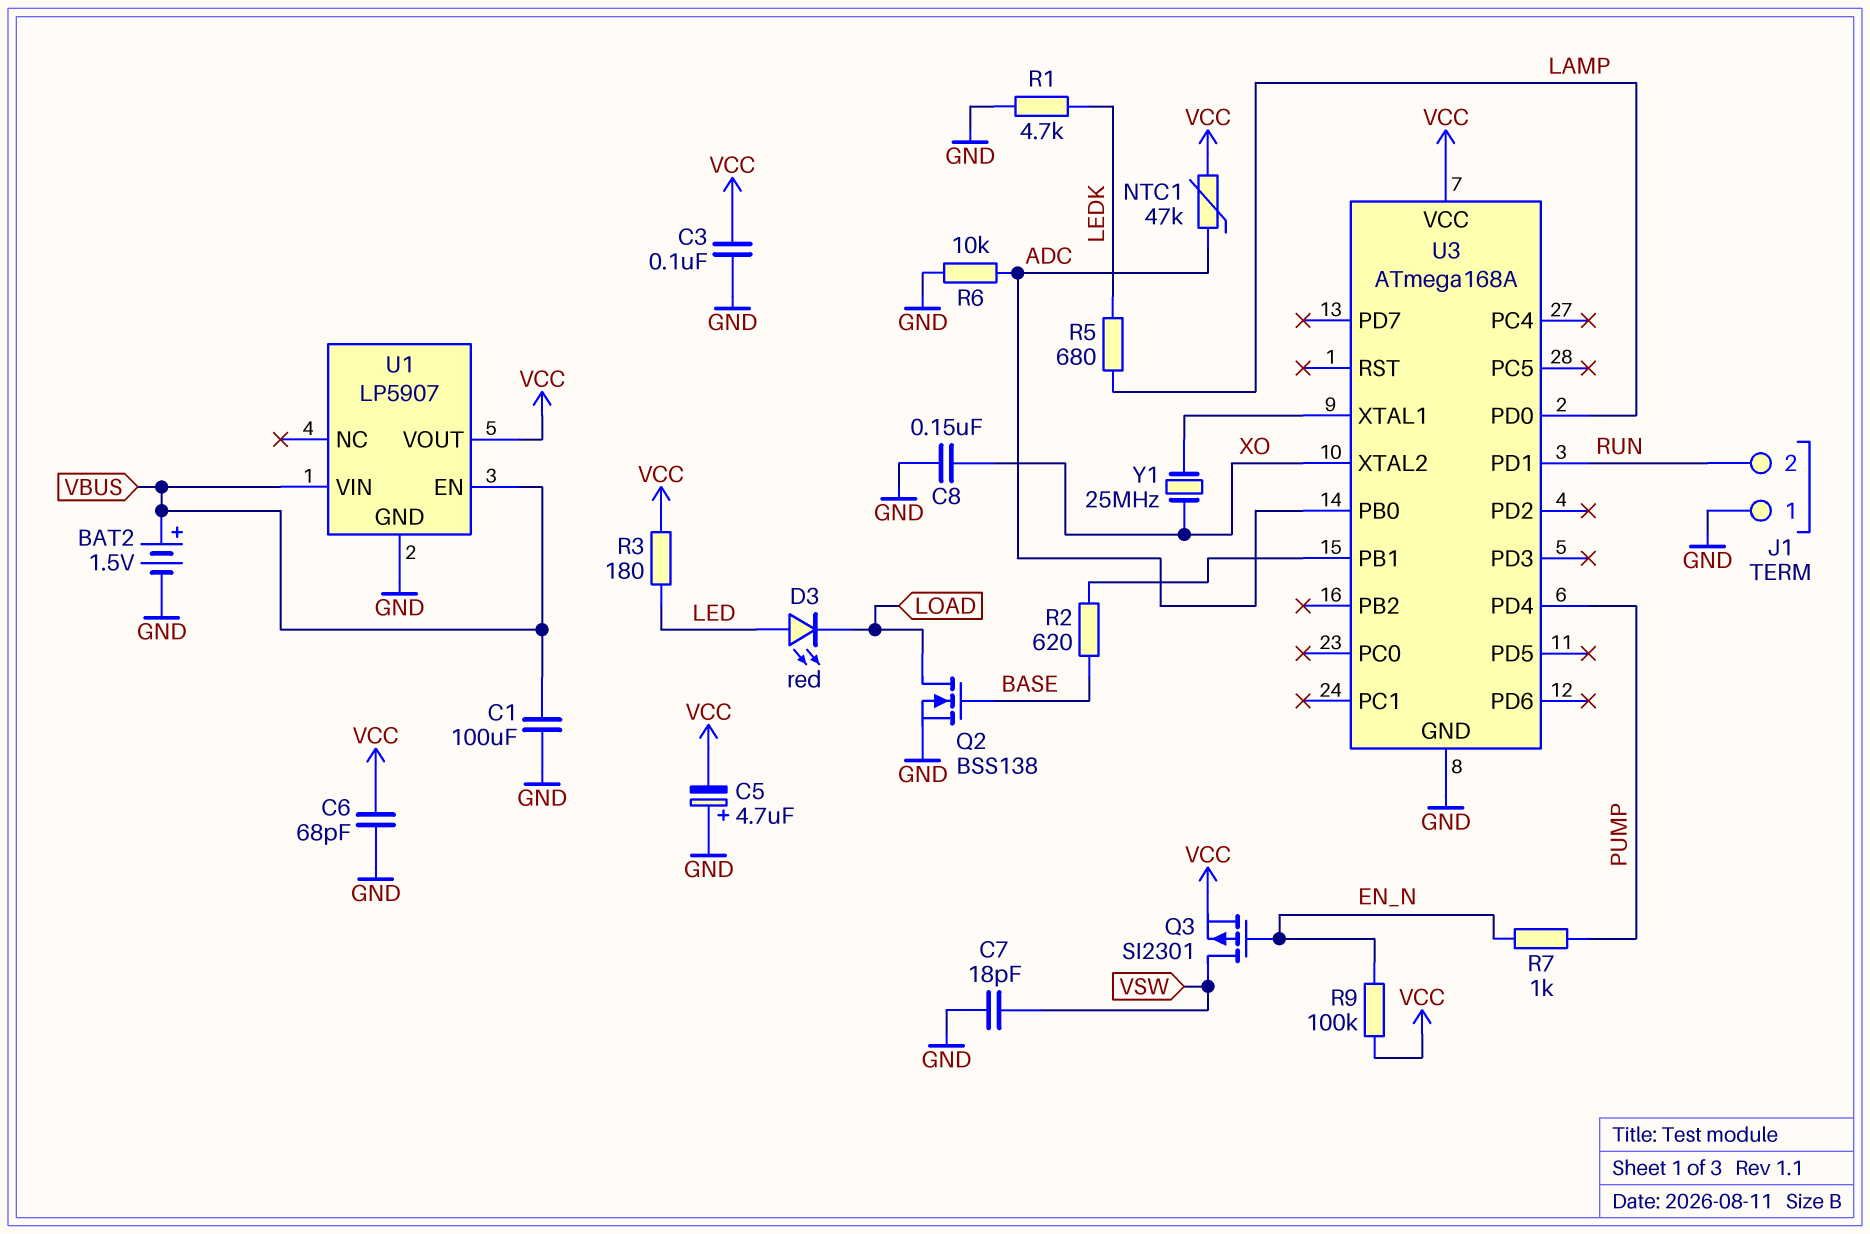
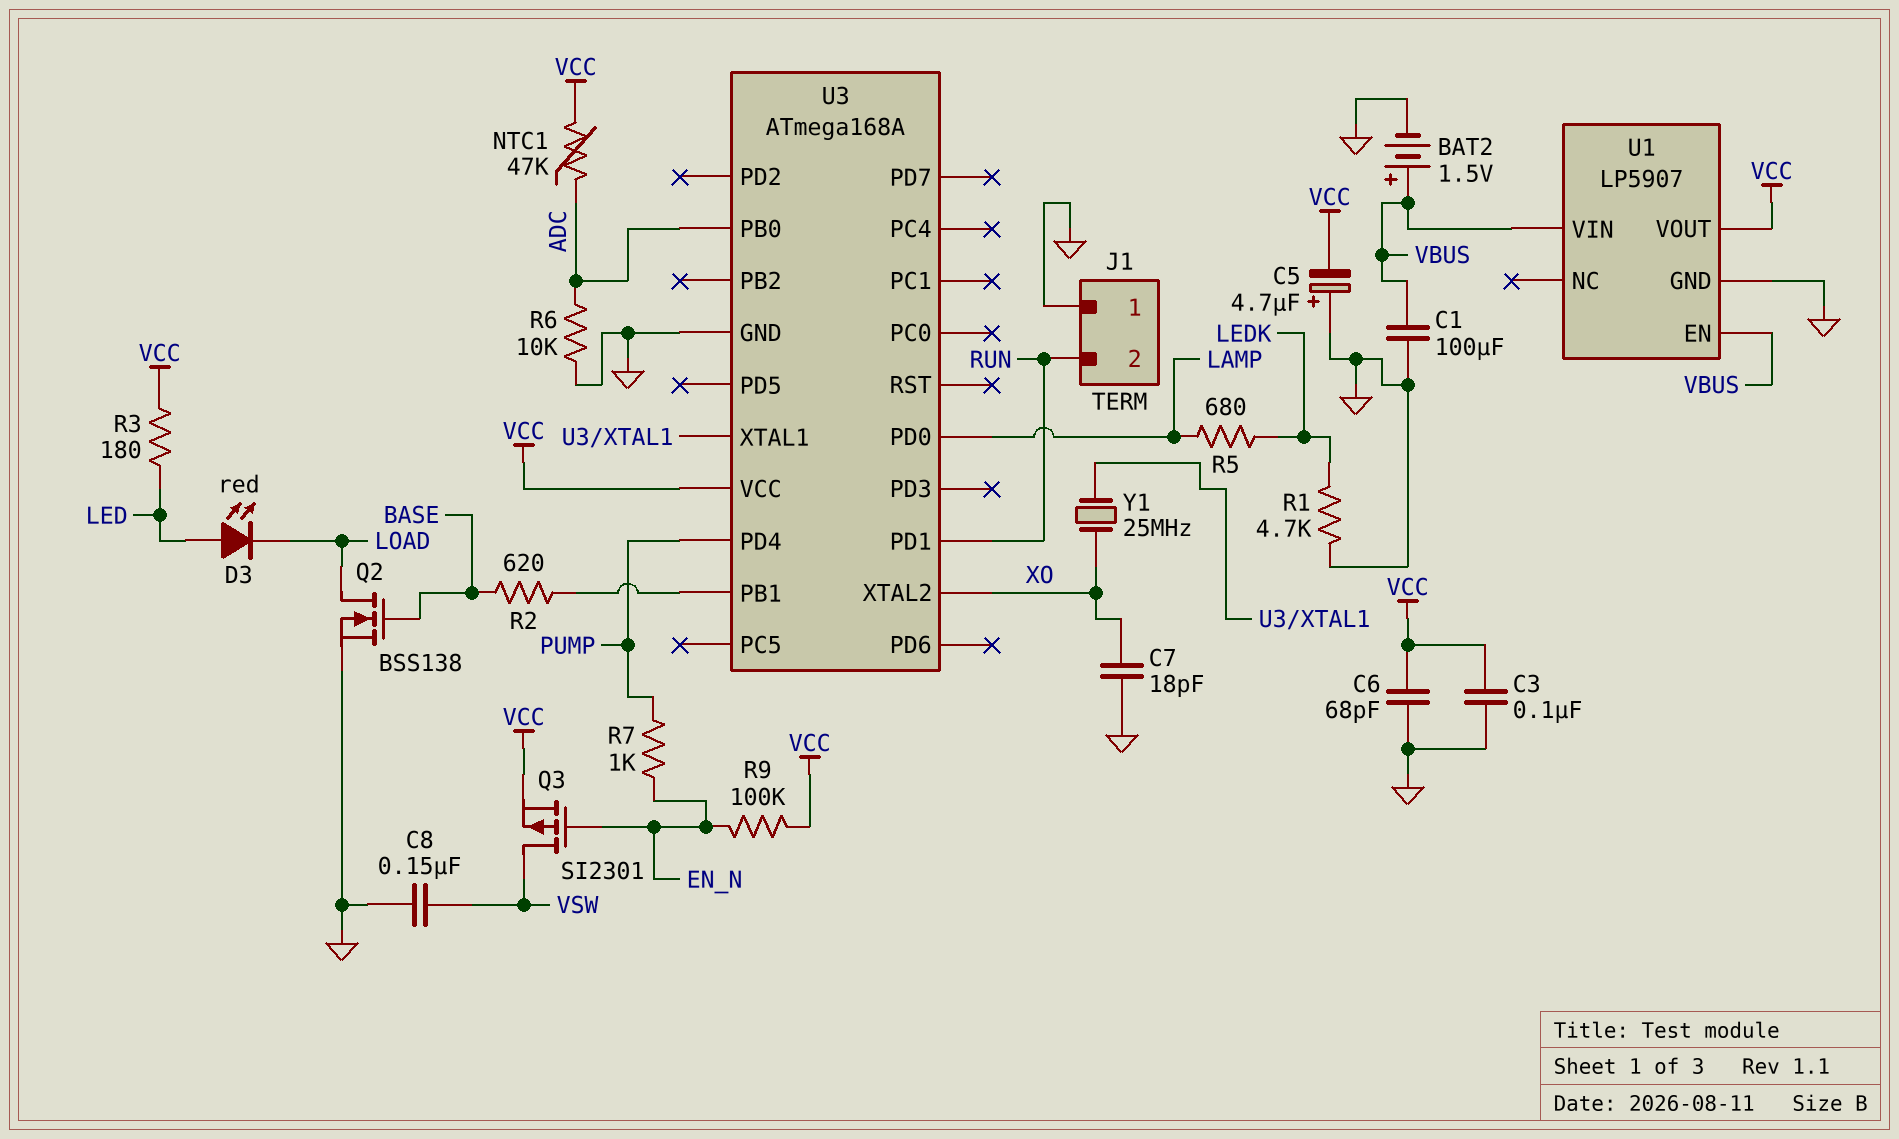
C7: 18pF (GND, VSW) -> 18pF (GND, XO)
C8: 150nF (GND, XO) -> 150nF (GND, VSW)

